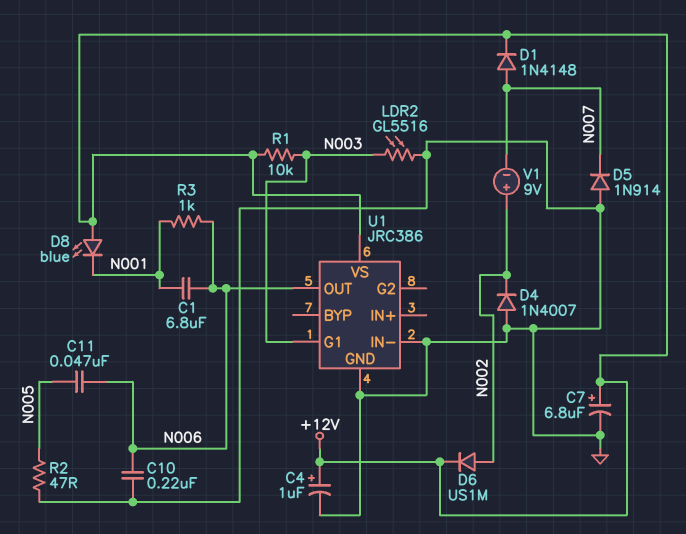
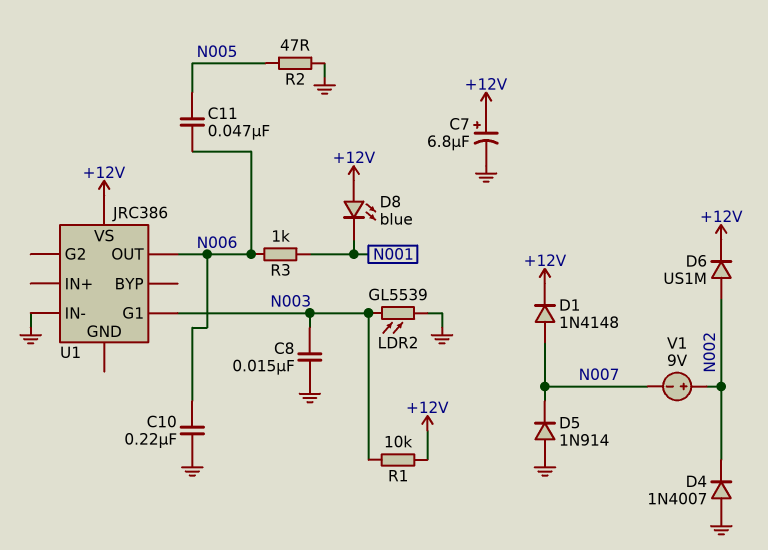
C1: 6.8uF (N001, N006) -> none
C4: 1uF (plus +12V, minus GND) -> none
C8: none -> 15nF (GND, N003)
LDR2: GL5516 (GND, N003) -> GL5539 (GND, N003)
U1 pin GND: GND -> none

